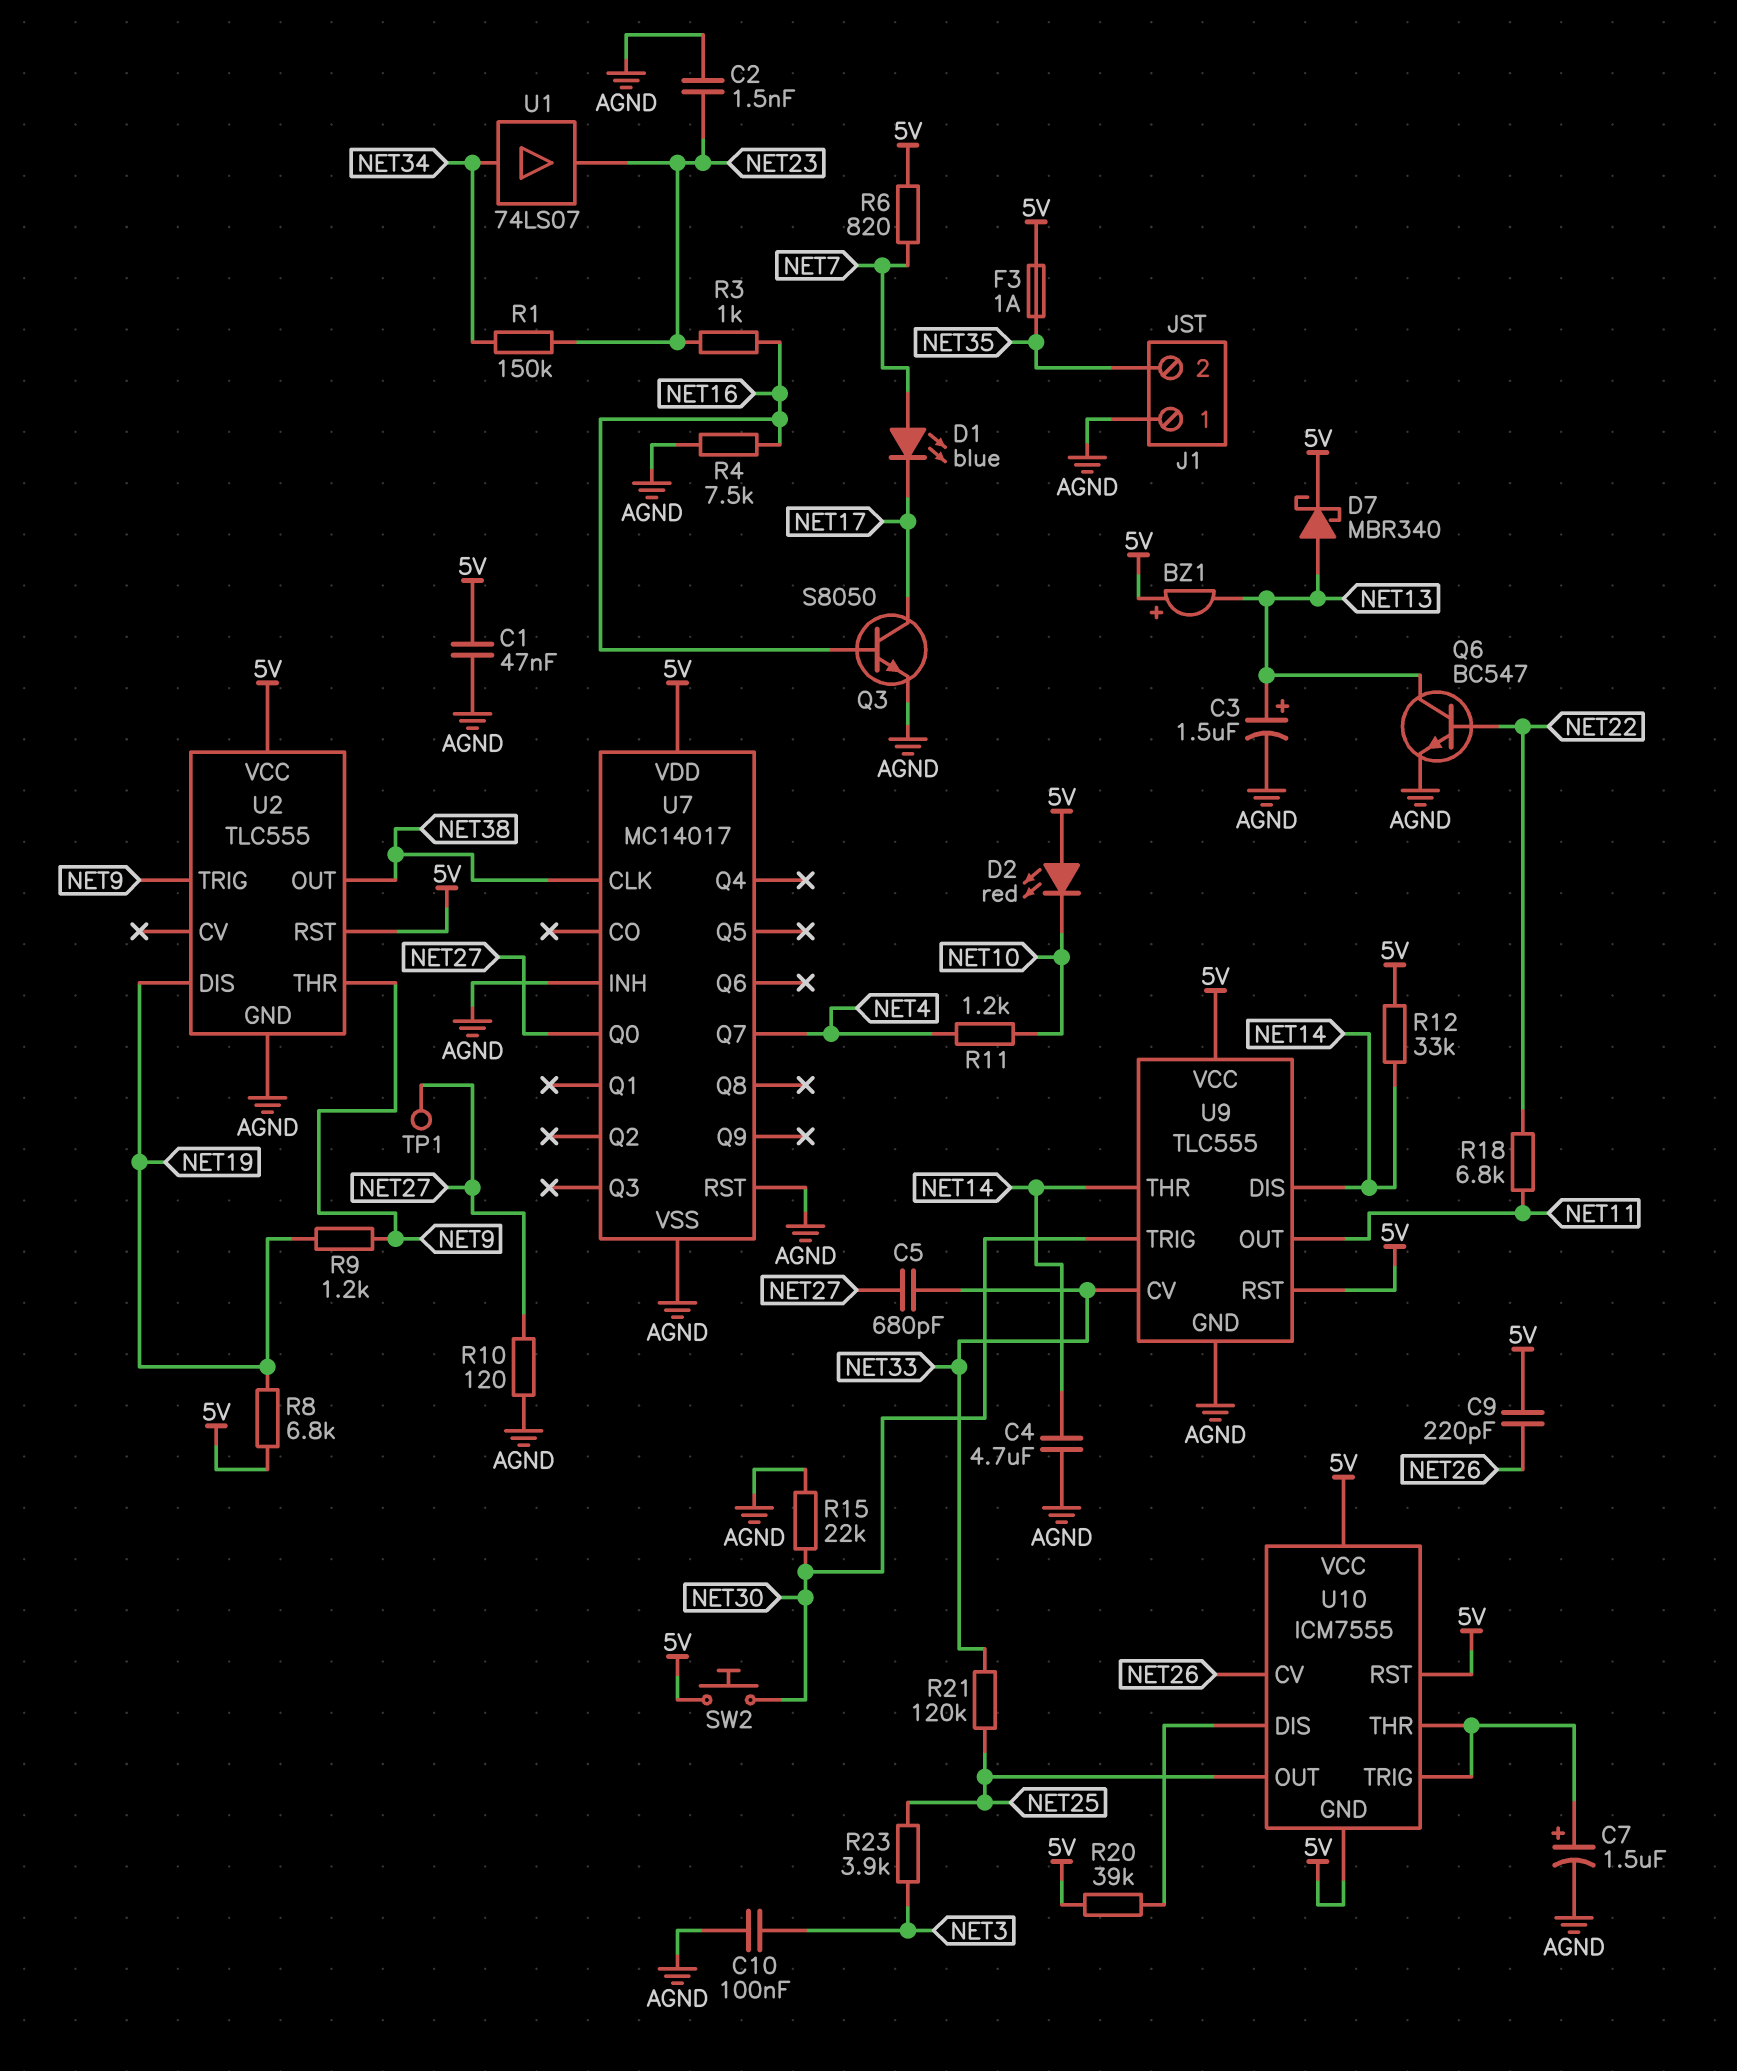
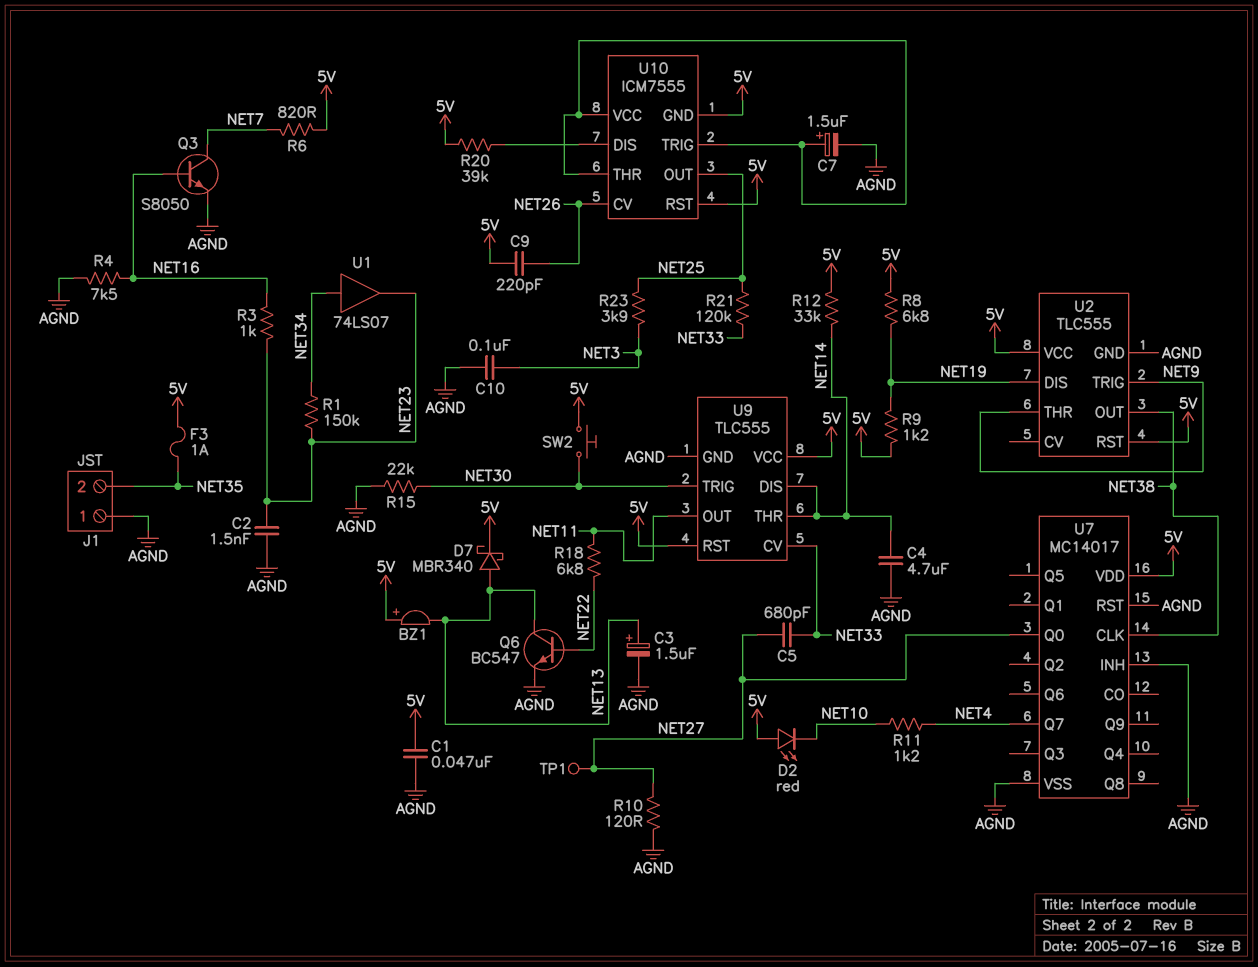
D1: LED blue (A NET7, K NET17) -> none
Q3: NPN S8050 (B NET16, C NET17, E AGND) -> NPN S8050 (B NET16, C NET7, E AGND)
R9: 1.2k (NET9, NET19) -> 1.2k (5V, NET19)
U10 pin VCC: 5V -> U10/THR

